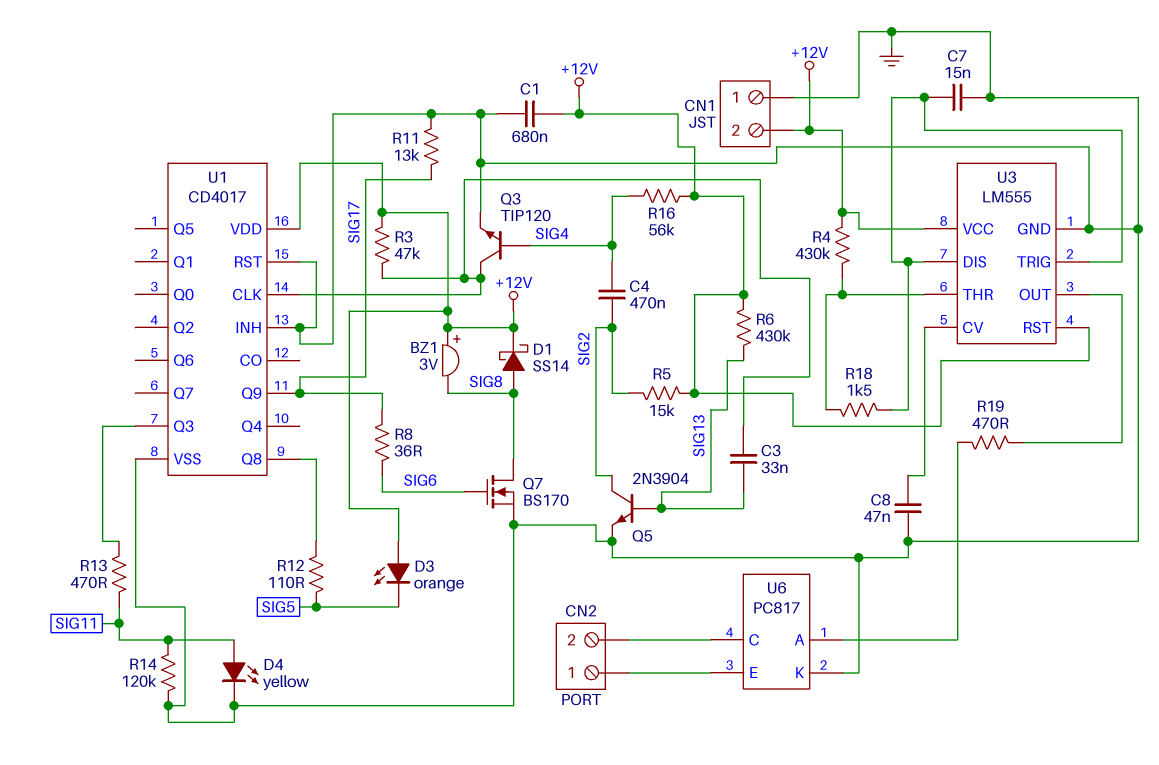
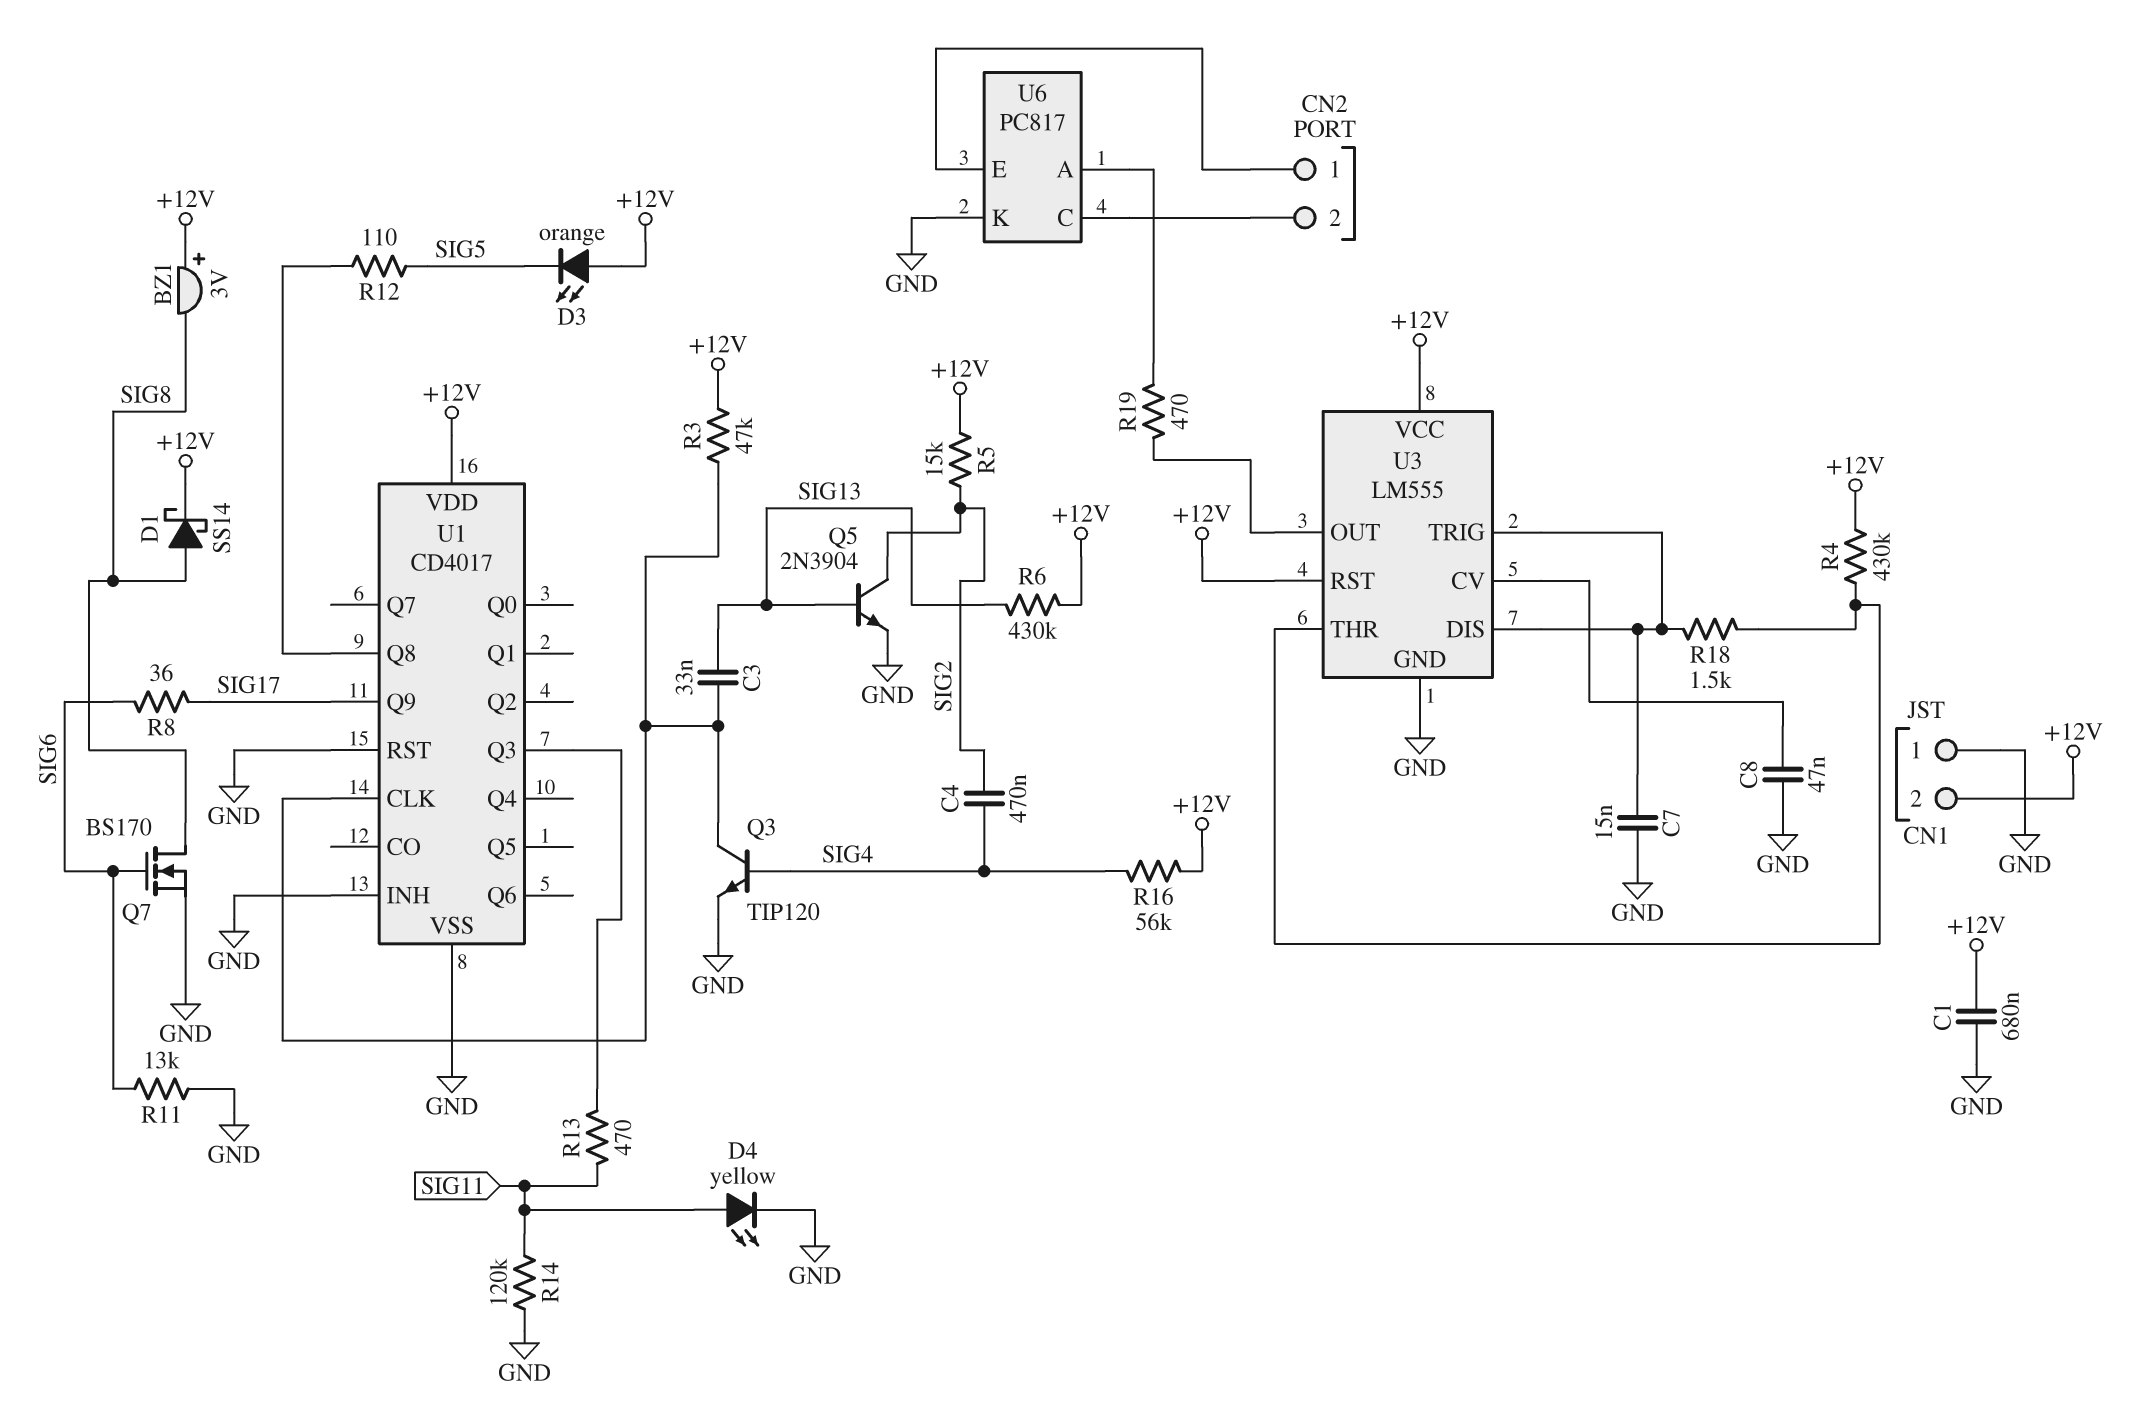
R11: 13k (GND, SIG17) -> 13k (GND, SIG6)

